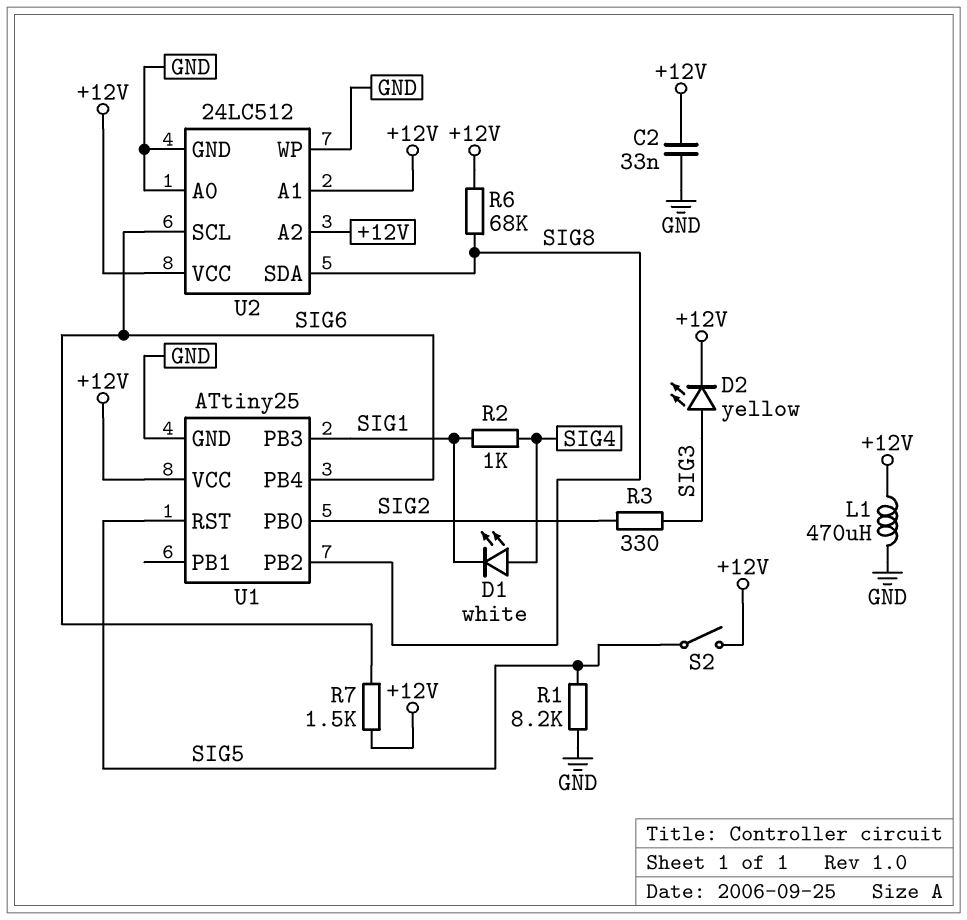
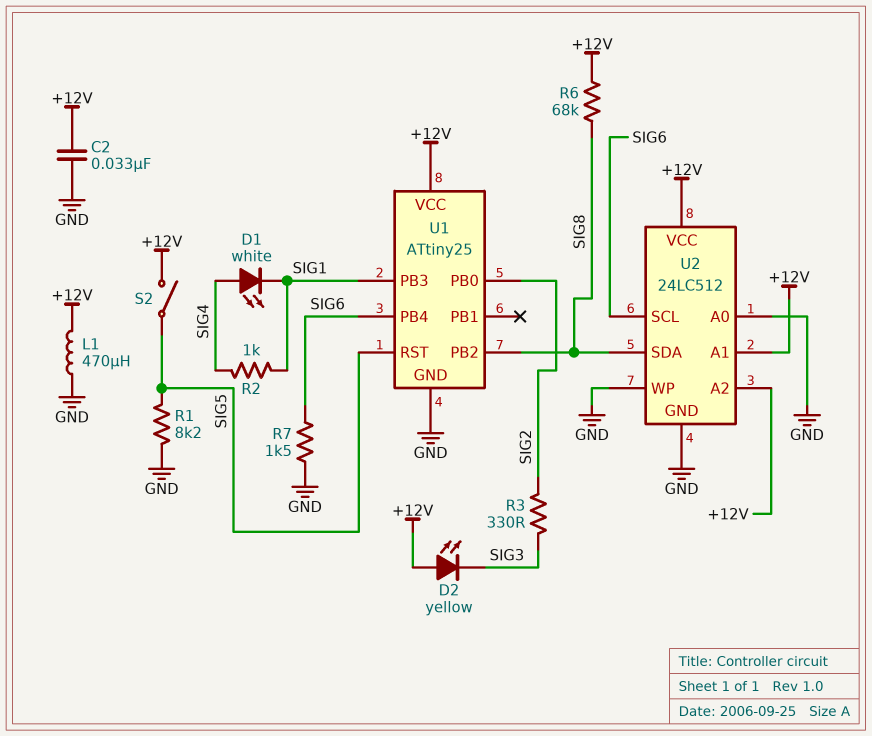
D2: LED yellow (A SIG3, K +12V) -> LED yellow (A +12V, K SIG3)
R7: 1.5k (+12V, SIG6) -> 1.5k (GND, SIG6)

